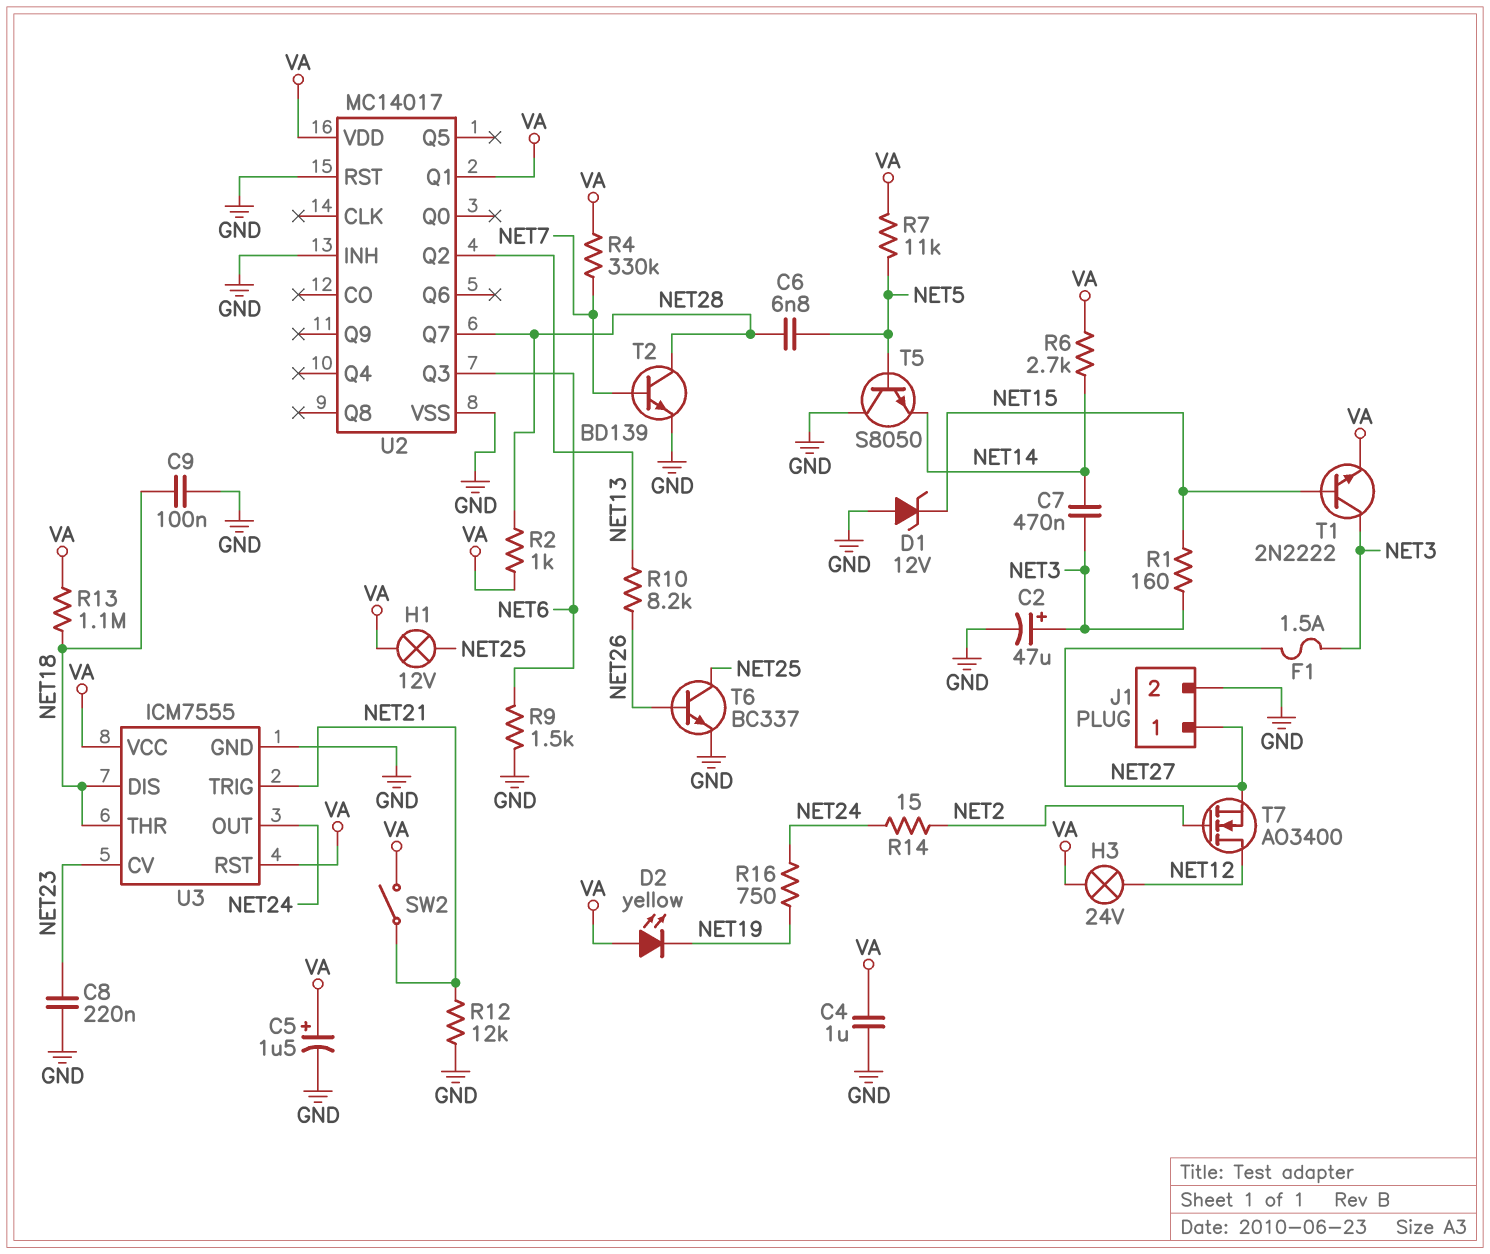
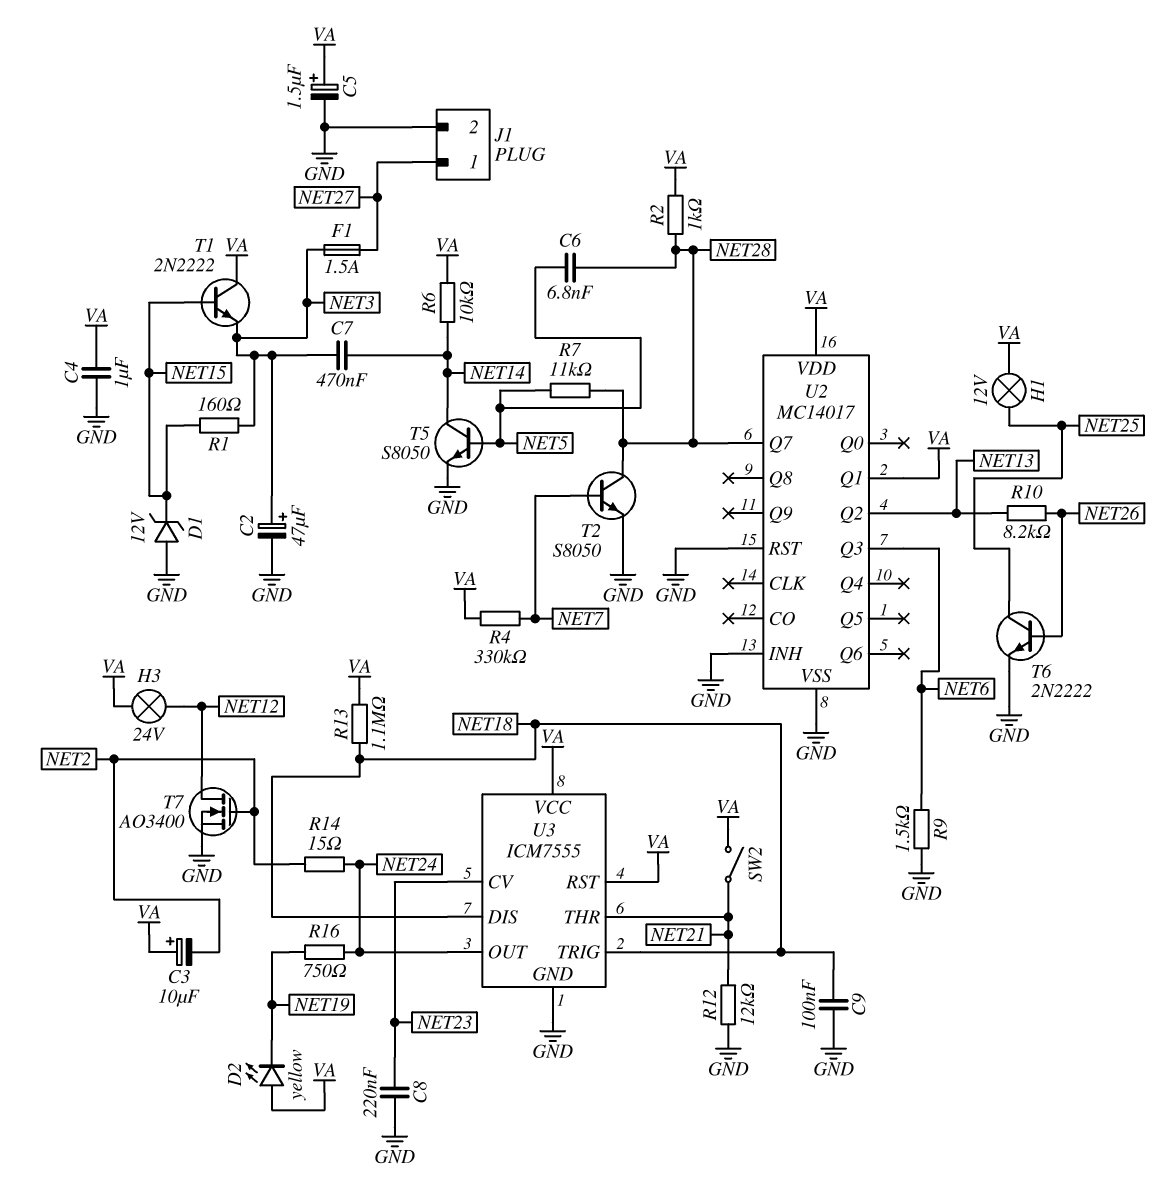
C3: none -> 10uF (plus VA, minus NET2)
R6: 2.7k (NET14, VA) -> 10k (NET14, VA)
R7: 11k (NET5, VA) -> 11k (NET5, NET28)
T1: NPN 2N2222 (B NET15, C NET3, E VA) -> NPN 2N2222 (B NET15, C VA, E NET3)
T2: NPN BD139 (B NET7, C NET28, E GND) -> NPN S8050 (B NET7, C NET28, E GND)
T5: NPN S8050 (B NET5, C GND, E NET14) -> NPN S8050 (B NET5, C NET14, E GND)
T6: NPN BC337 (B NET26, C NET25, E GND) -> NPN 2N2222 (B NET26, C NET25, E GND)
T7: NMOS AO3400 (G NET2, D NET12, S NET27) -> NMOS AO3400 (G NET2, D NET12, S GND)
U3 pin THR: NET18 -> NET21
U3 pin TRIG: NET21 -> NET18

